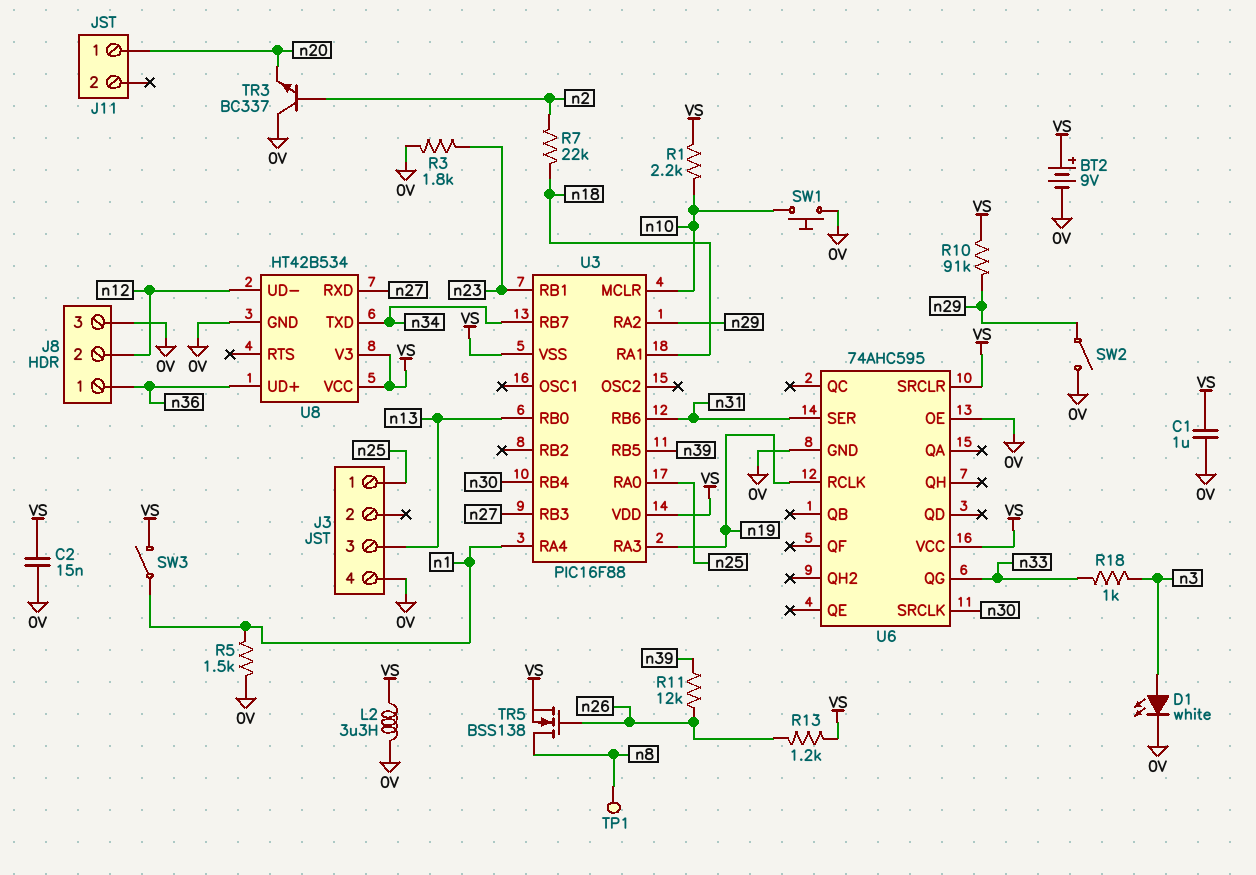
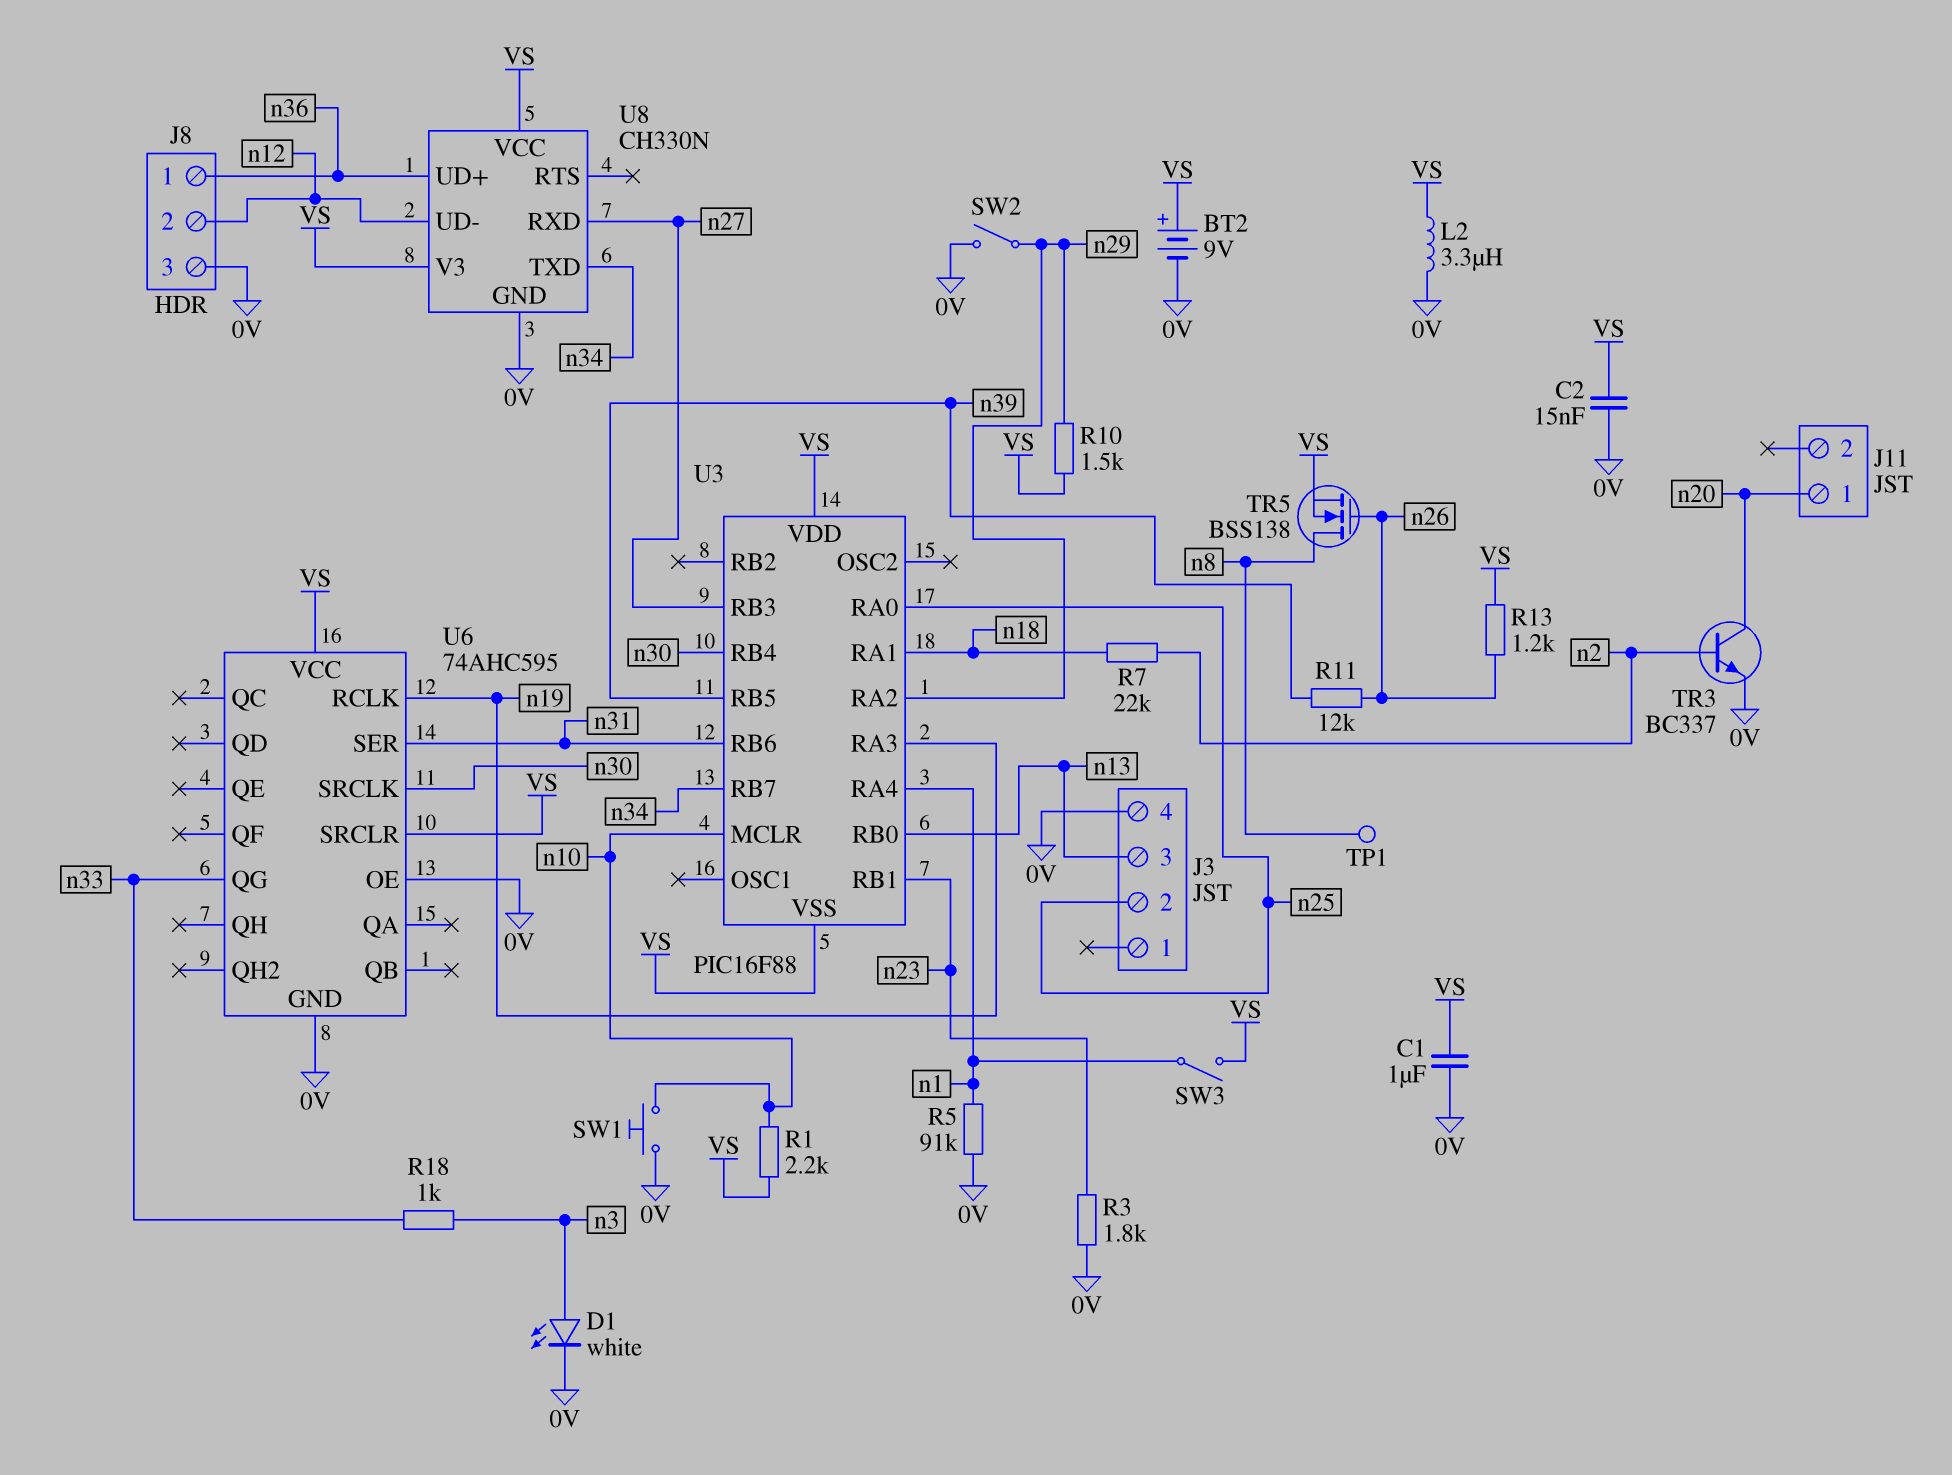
J3 pin 1: n25 -> none
J3 pin 2: none -> n25
R5: 1.5k (0V, n1) -> 91k (0V, n1)
R10: 91k (VS, n29) -> 1.5k (VS, n29)
TR3: NPN BC337 (B n2, C 0V, E n20) -> NPN BC337 (B n2, C n20, E 0V)
U8: HT42B534 -> CH330N

